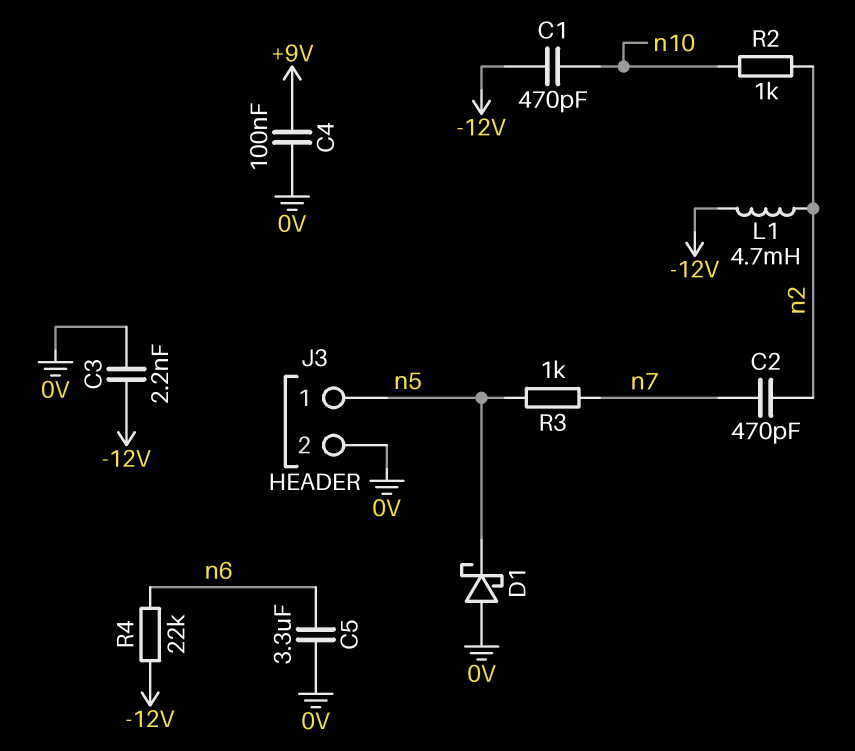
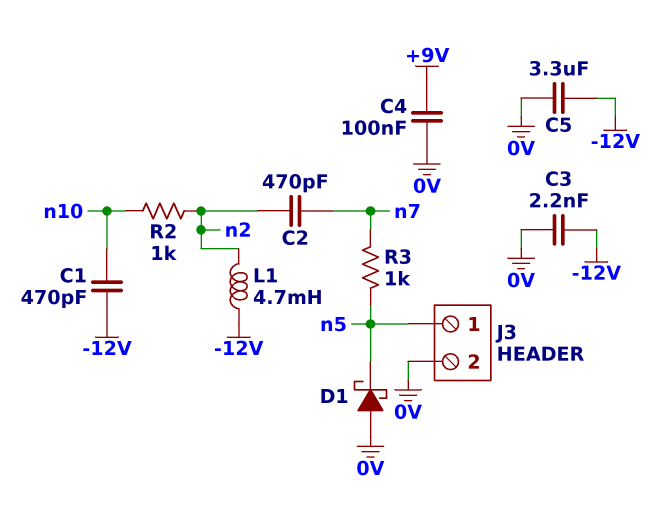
C5: 3.3uF (0V, n6) -> 3.3uF (-12V, 0V)
R4: 22k (-12V, n6) -> none

